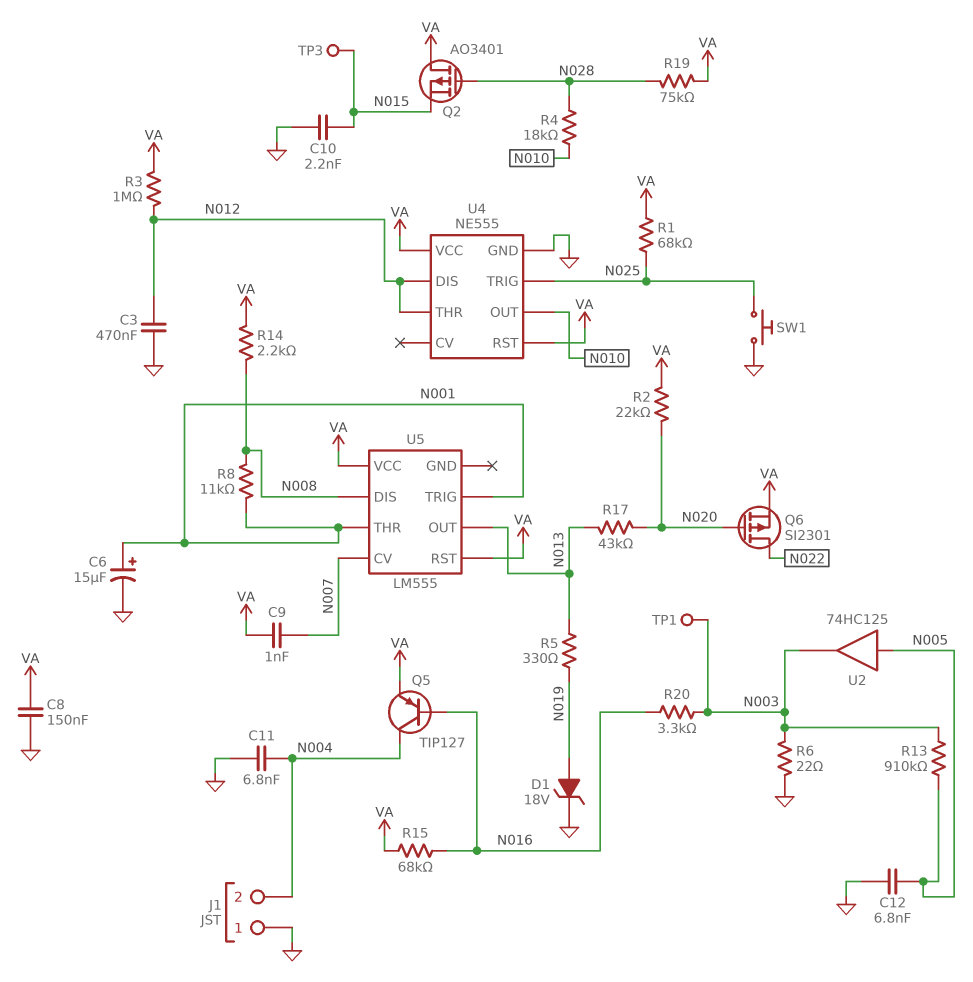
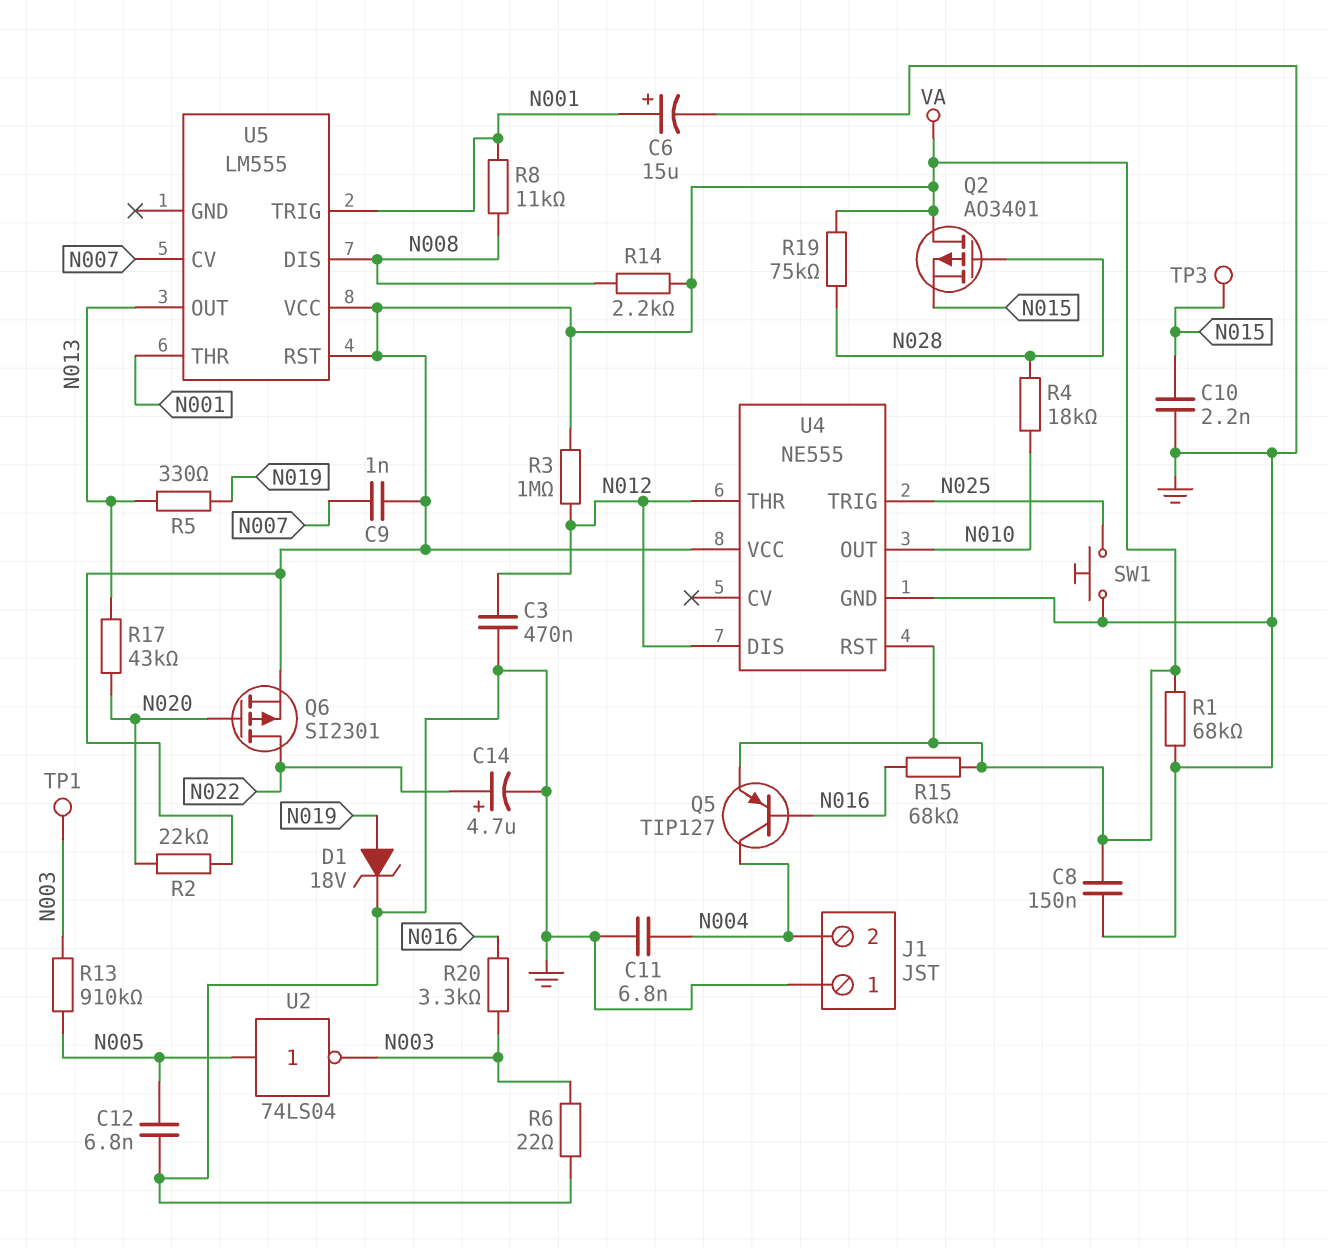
C14: none -> 4.7uF (plus N022, minus GND)
R1: 68k (N025, VA) -> 68k (GND, VA)
U2: buffer 74HC125 (in N005, out N003) -> NOT 74LS04 (in N005, out N003)

